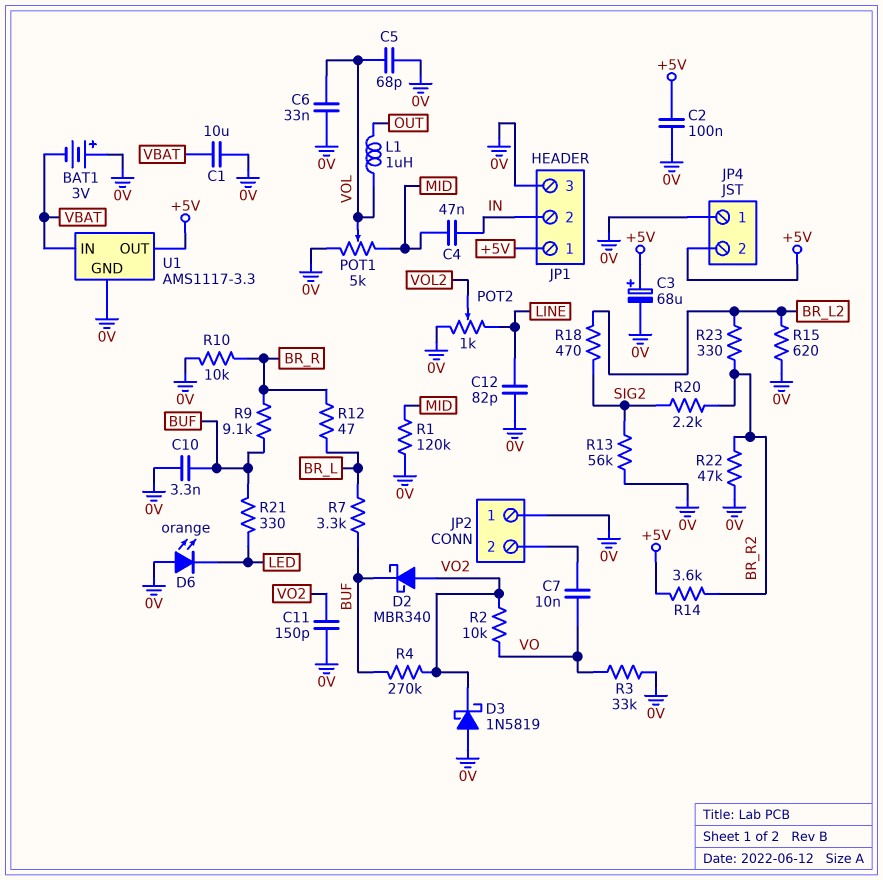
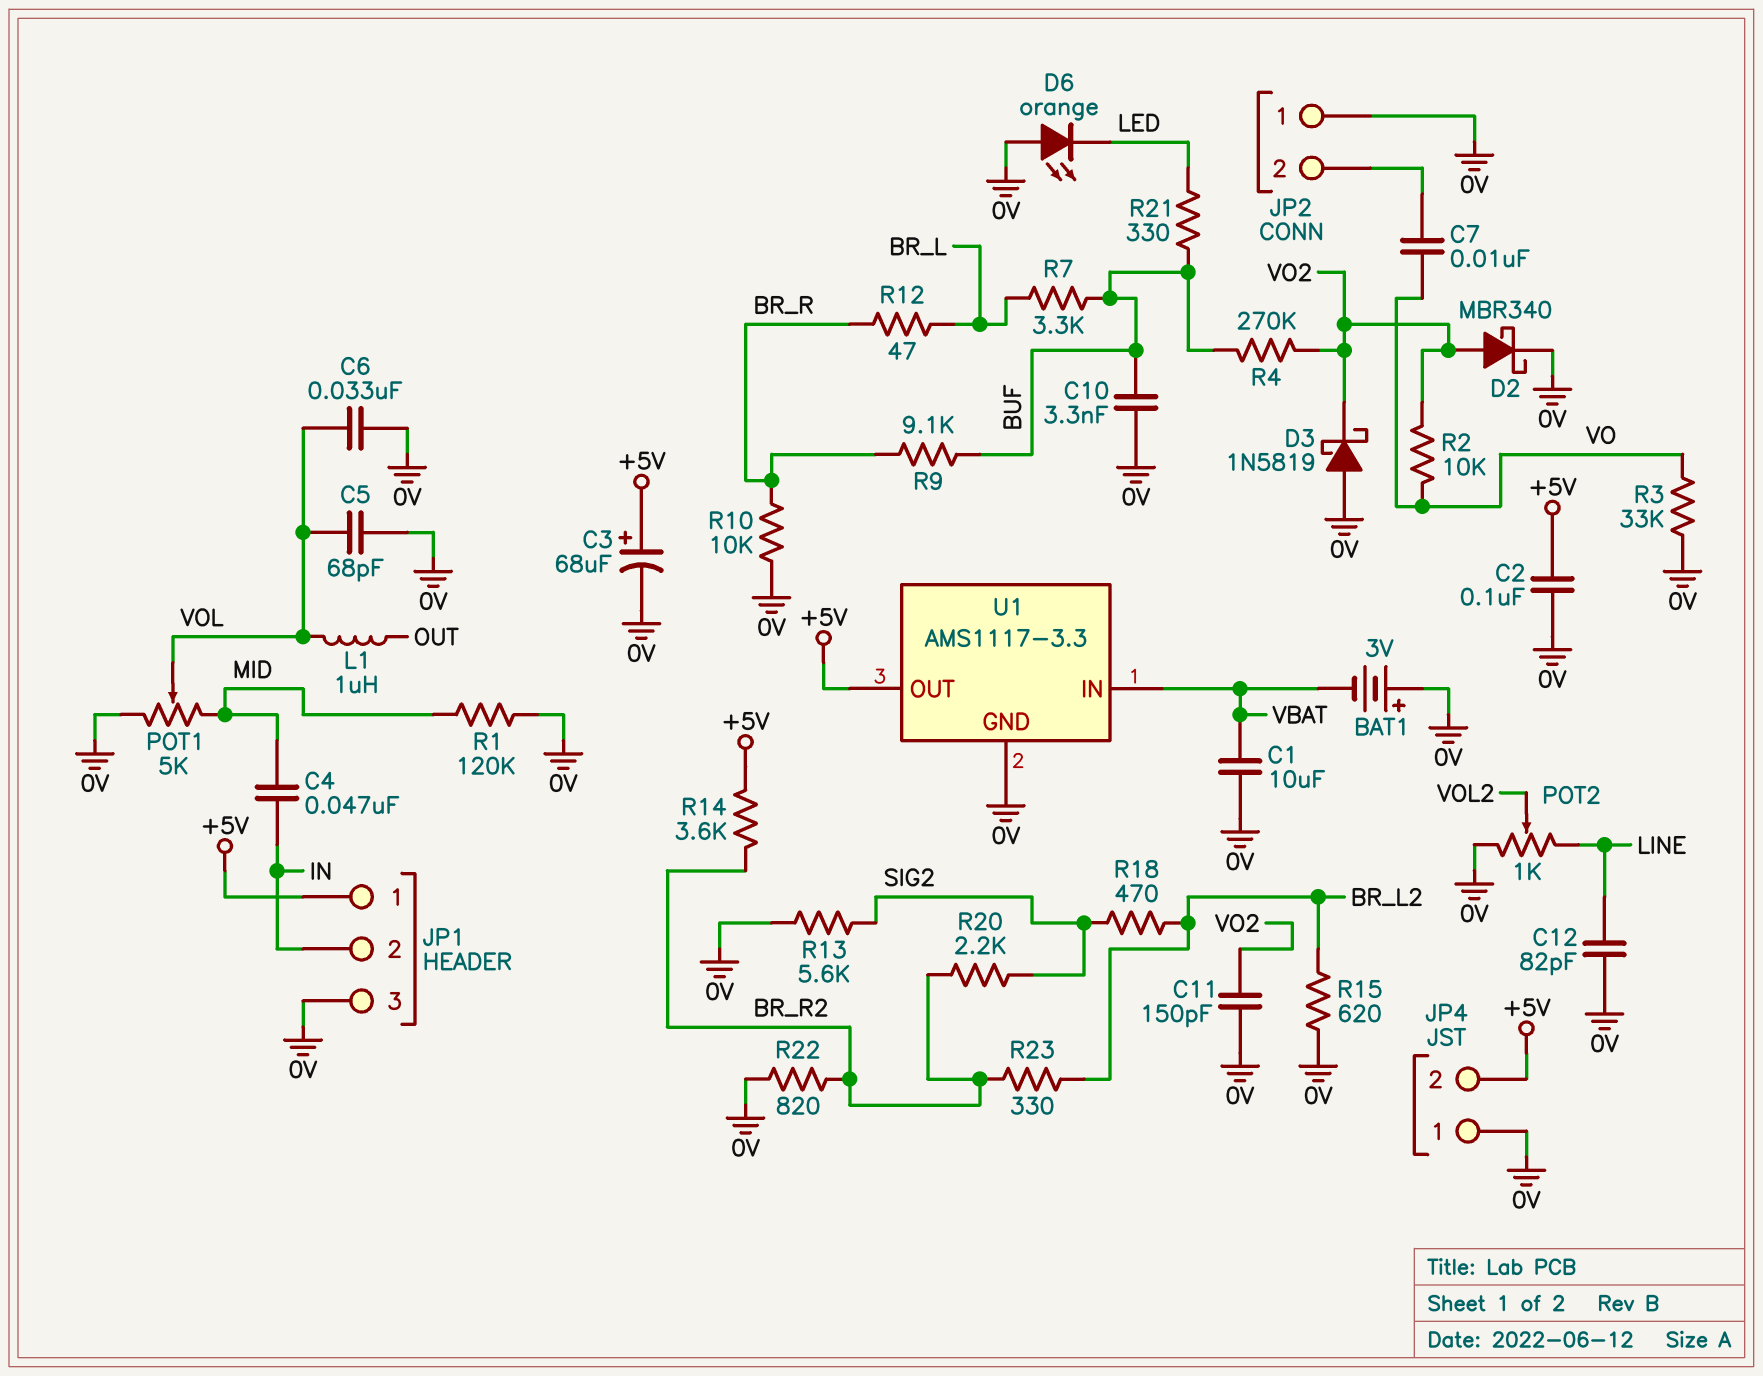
D2: schottky MBR340 (A VO2, K BUF) -> schottky MBR340 (A VO2, K 0V)
R13: 56k (0V, SIG2) -> 5.6k (0V, SIG2)
R22: 47k (0V, BR_R2) -> 820 (0V, BR_R2)

